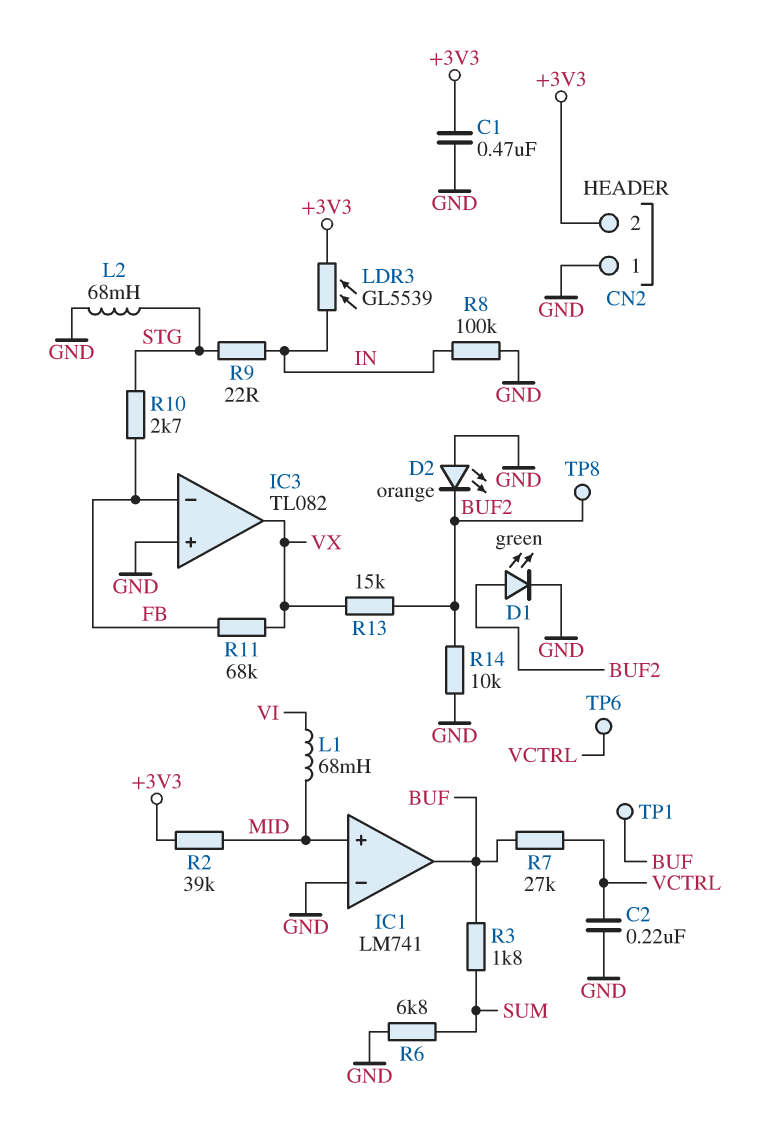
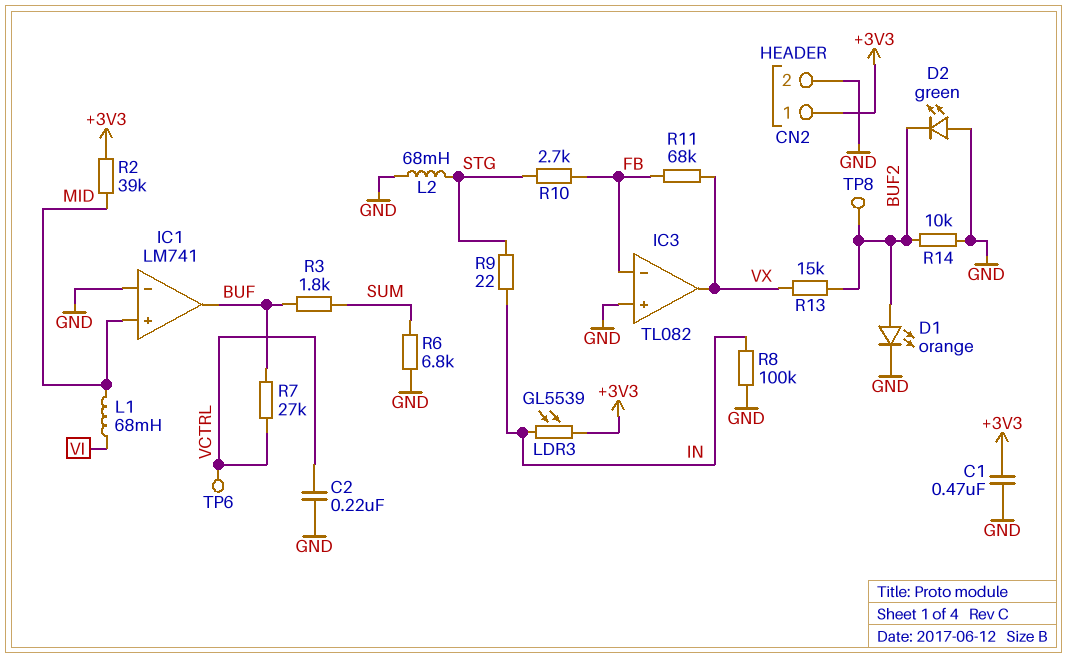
CN2 pin 1: GND -> +3V3
CN2 pin 2: +3V3 -> GND
D1: LED green (A BUF2, K GND) -> LED orange (A BUF2, K GND)
D2: LED orange (A GND, K BUF2) -> LED green (A GND, K BUF2)
TP1: test point (BUF) -> none

